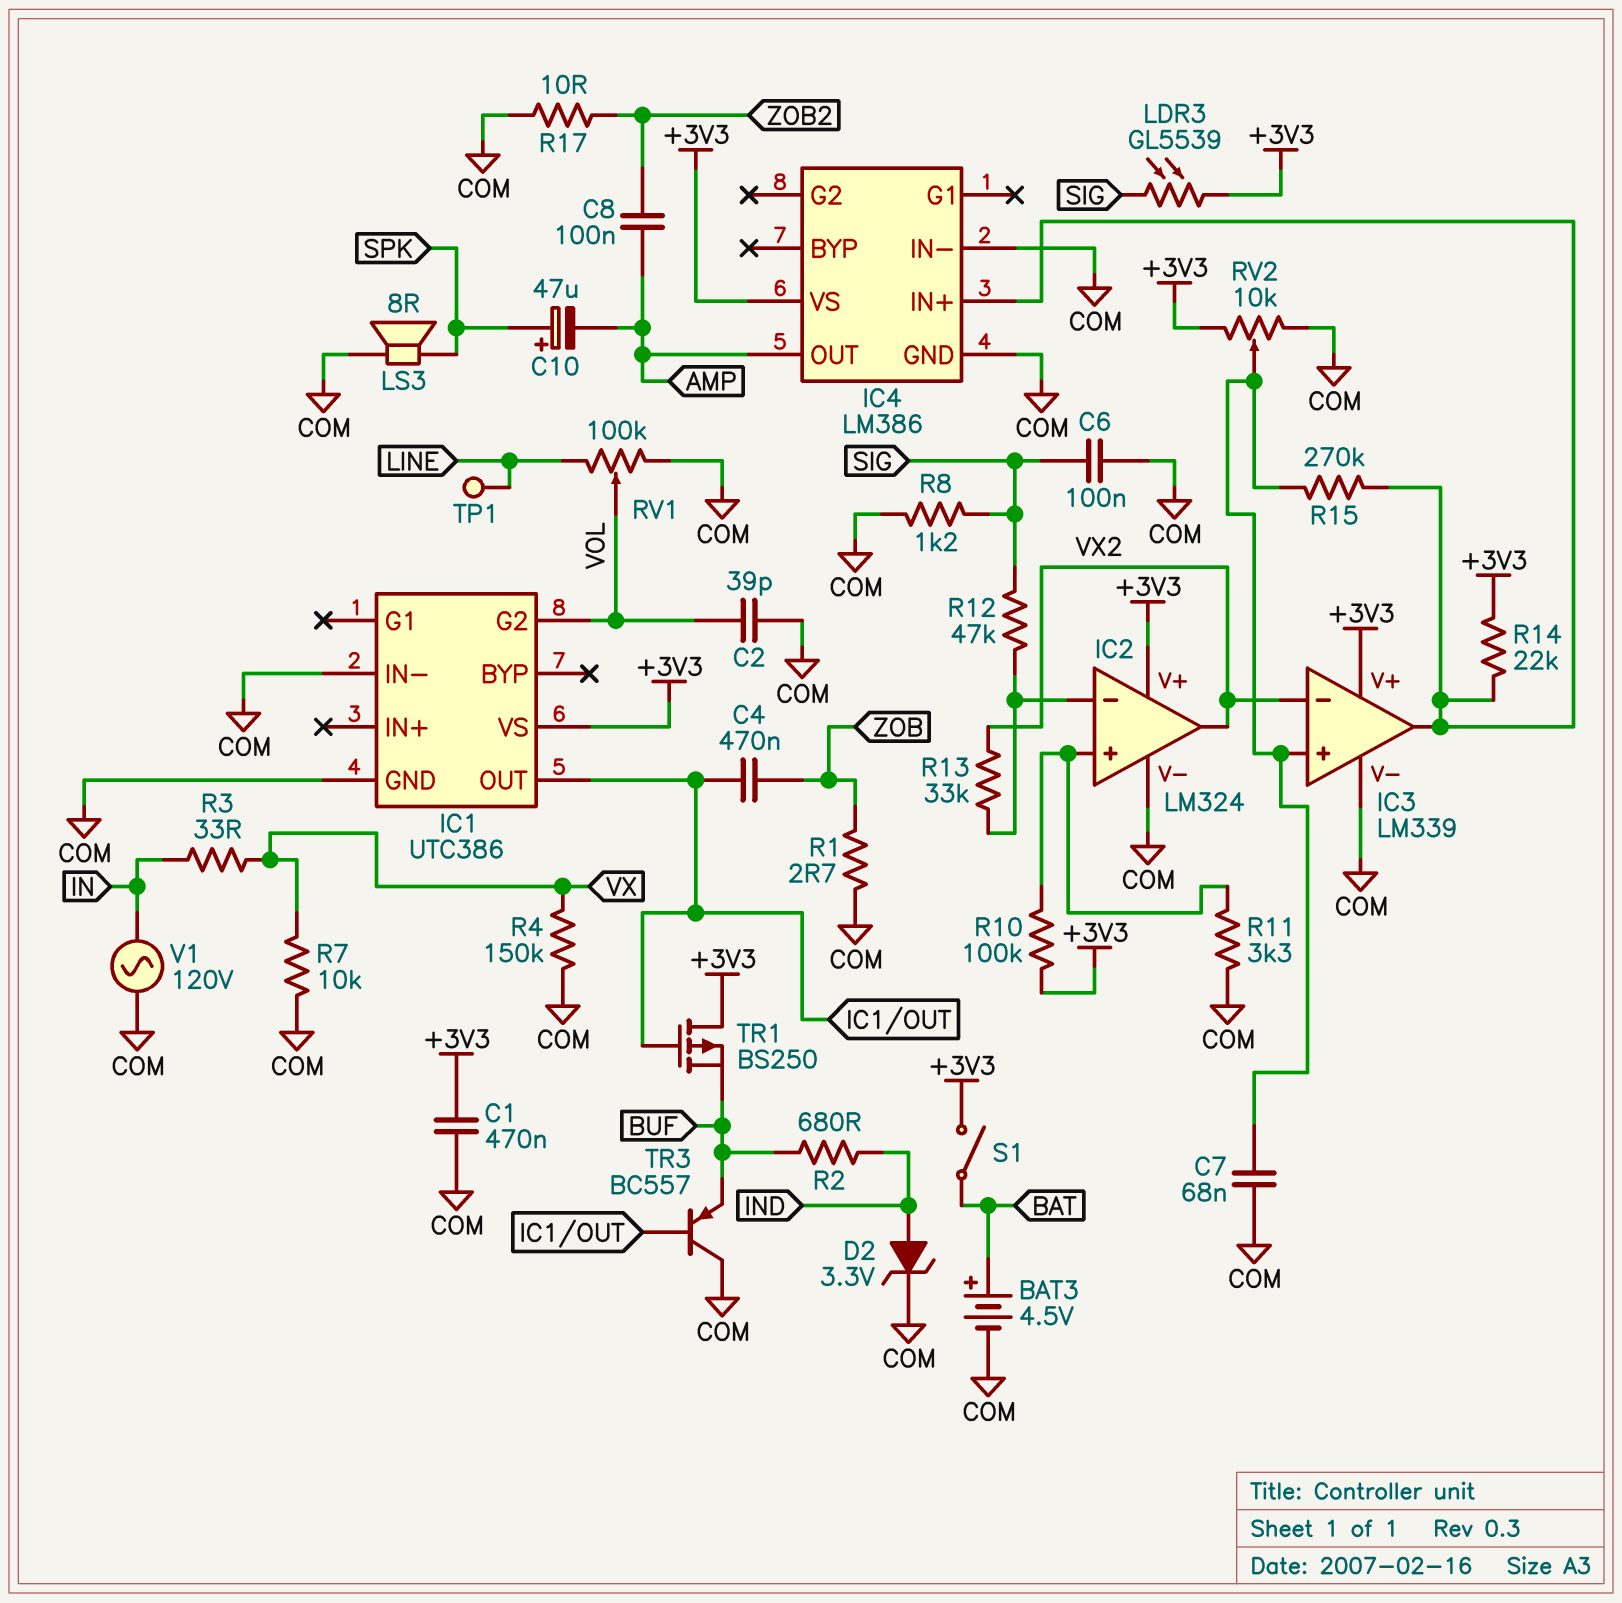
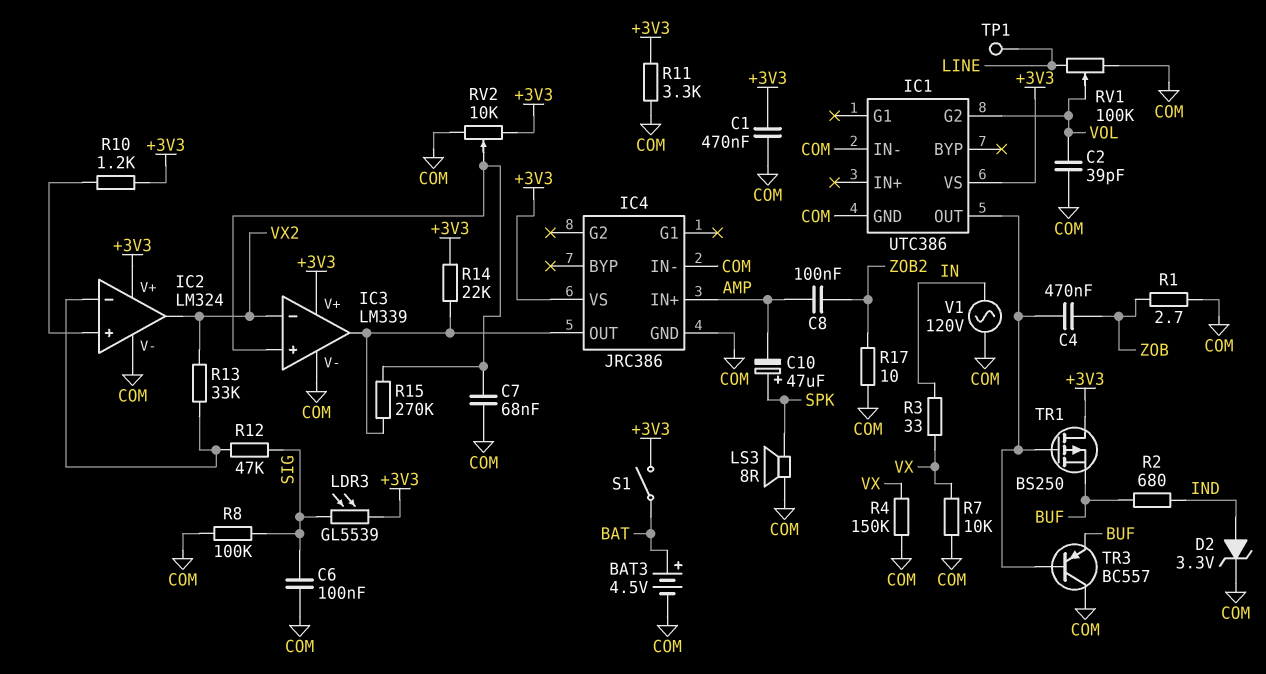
IC4: LM386 -> JRC386
IC4 pin IN+: IC3/out -> AMP
IC4 pin OUT: AMP -> IC3/out
R8: 1.2k (COM, SIG) -> 100k (COM, SIG)
R10: 100k (+3V3, IC2/in+) -> 1.2k (+3V3, IC2/in+)
R11: 3.3k (COM, IC2/in+) -> 3.3k (+3V3, COM)

